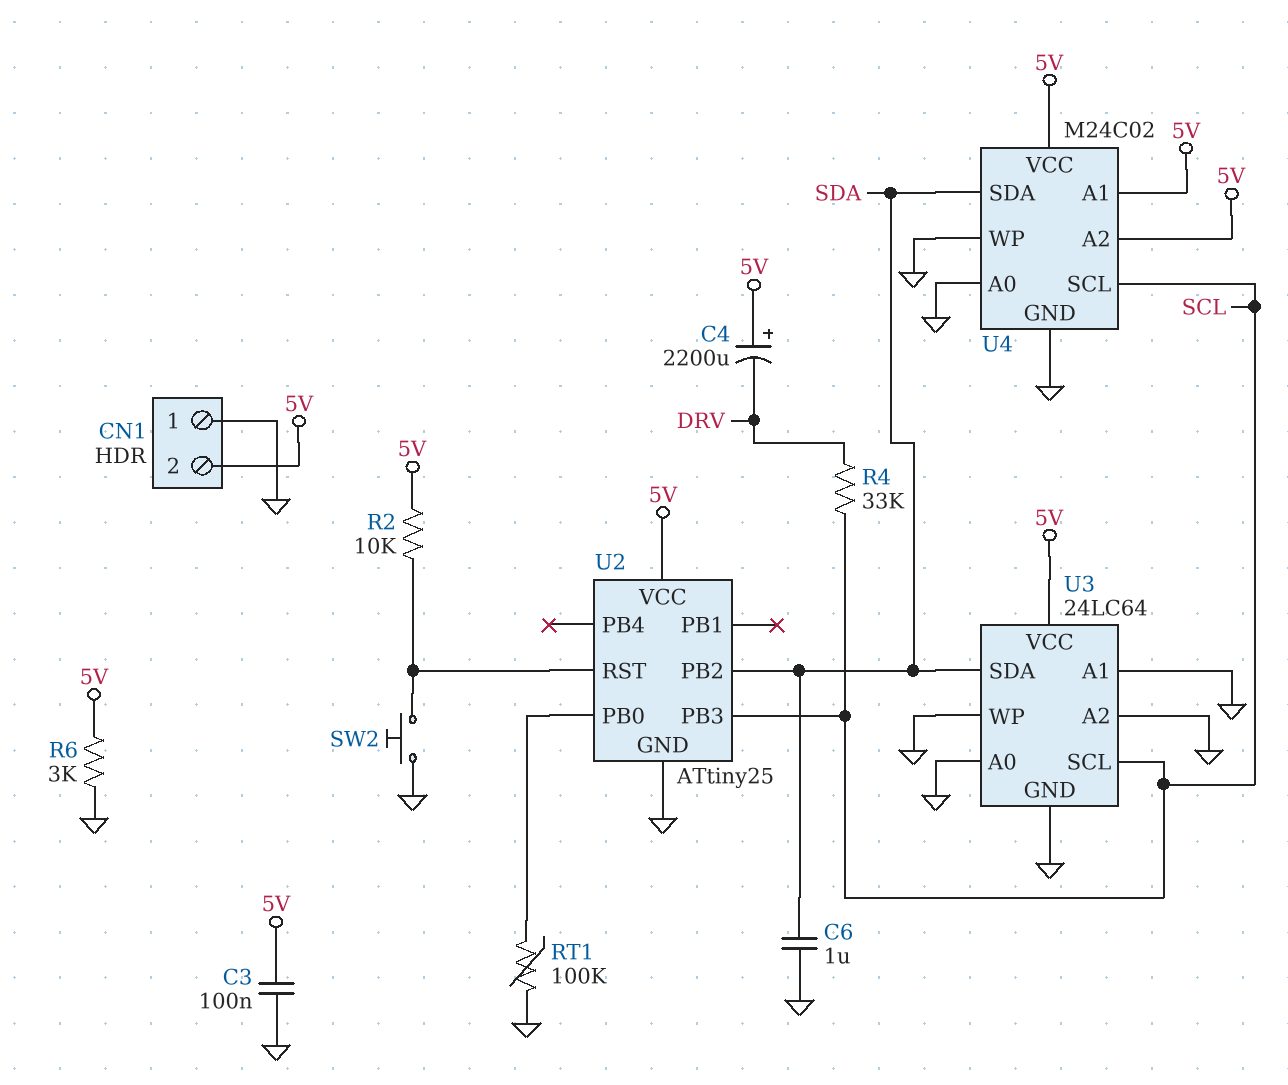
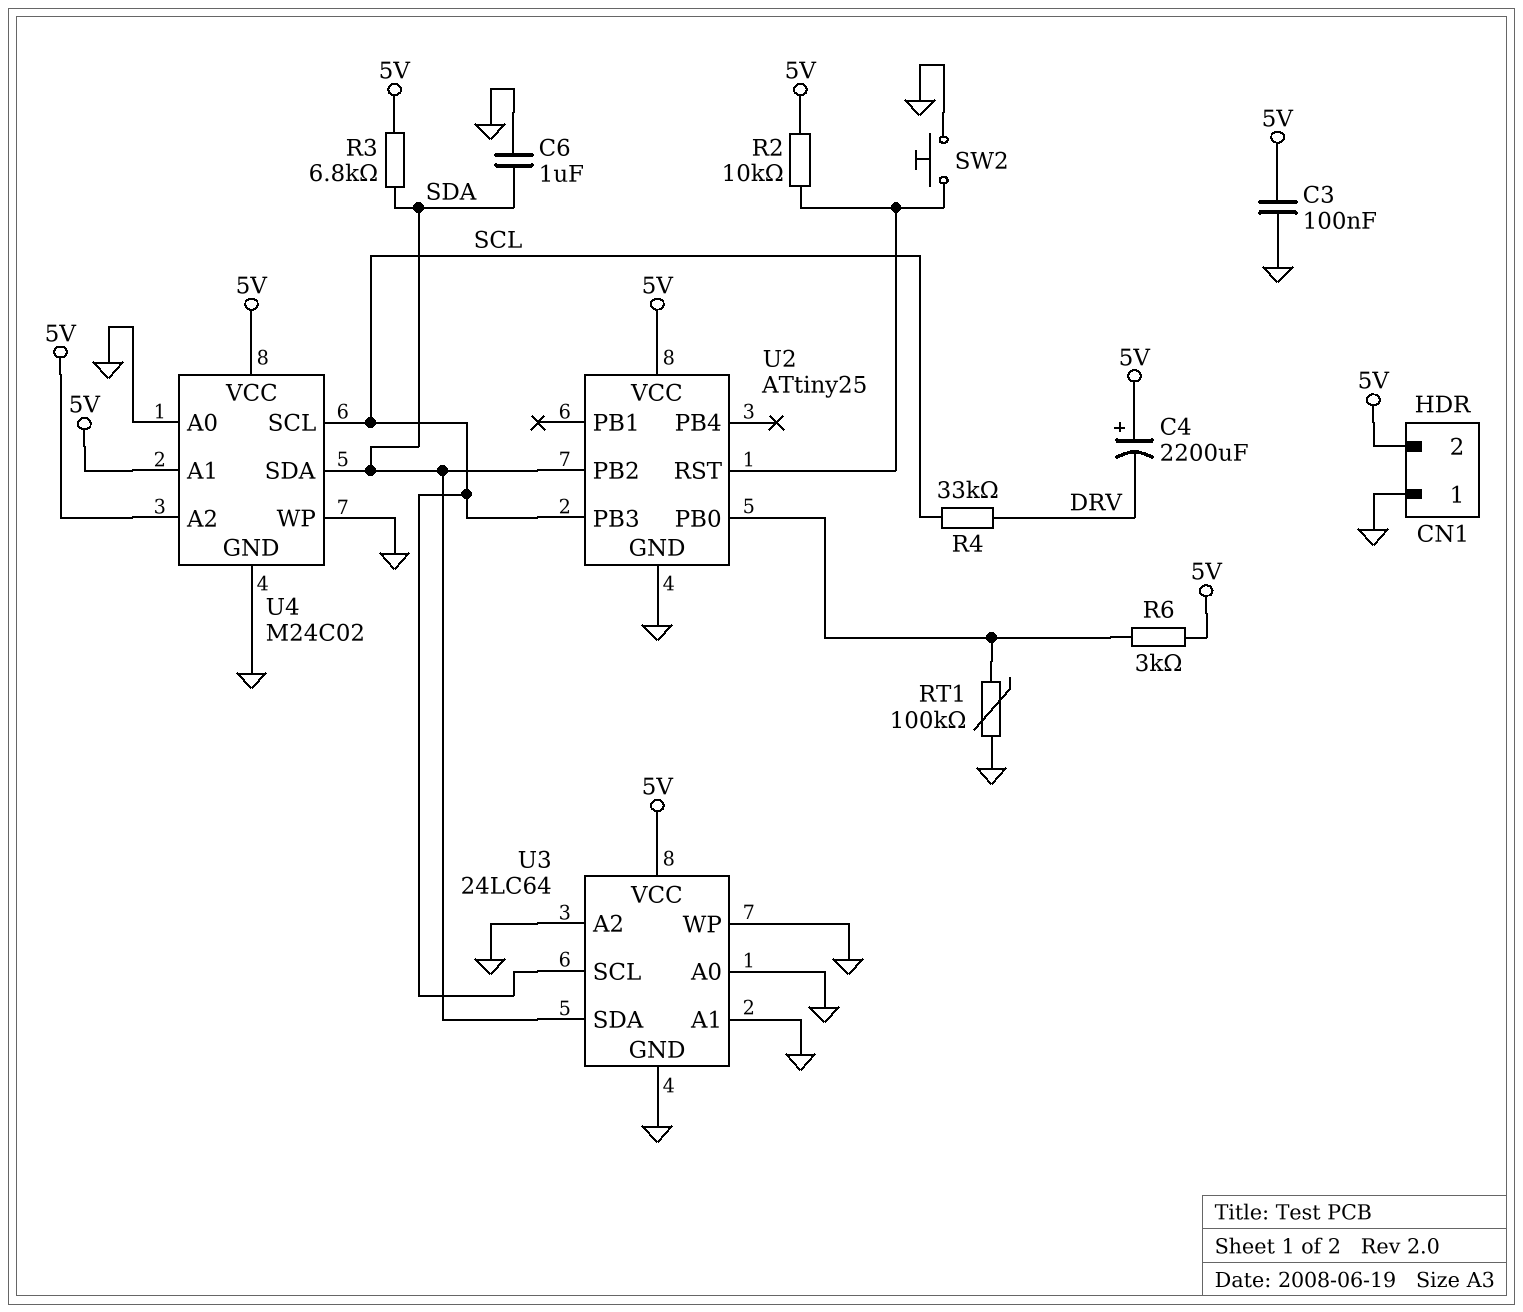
R3: none -> 6.8k (5V, SDA)
R6: 3k (5V, GND) -> 3k (5V, U2/PB0)

